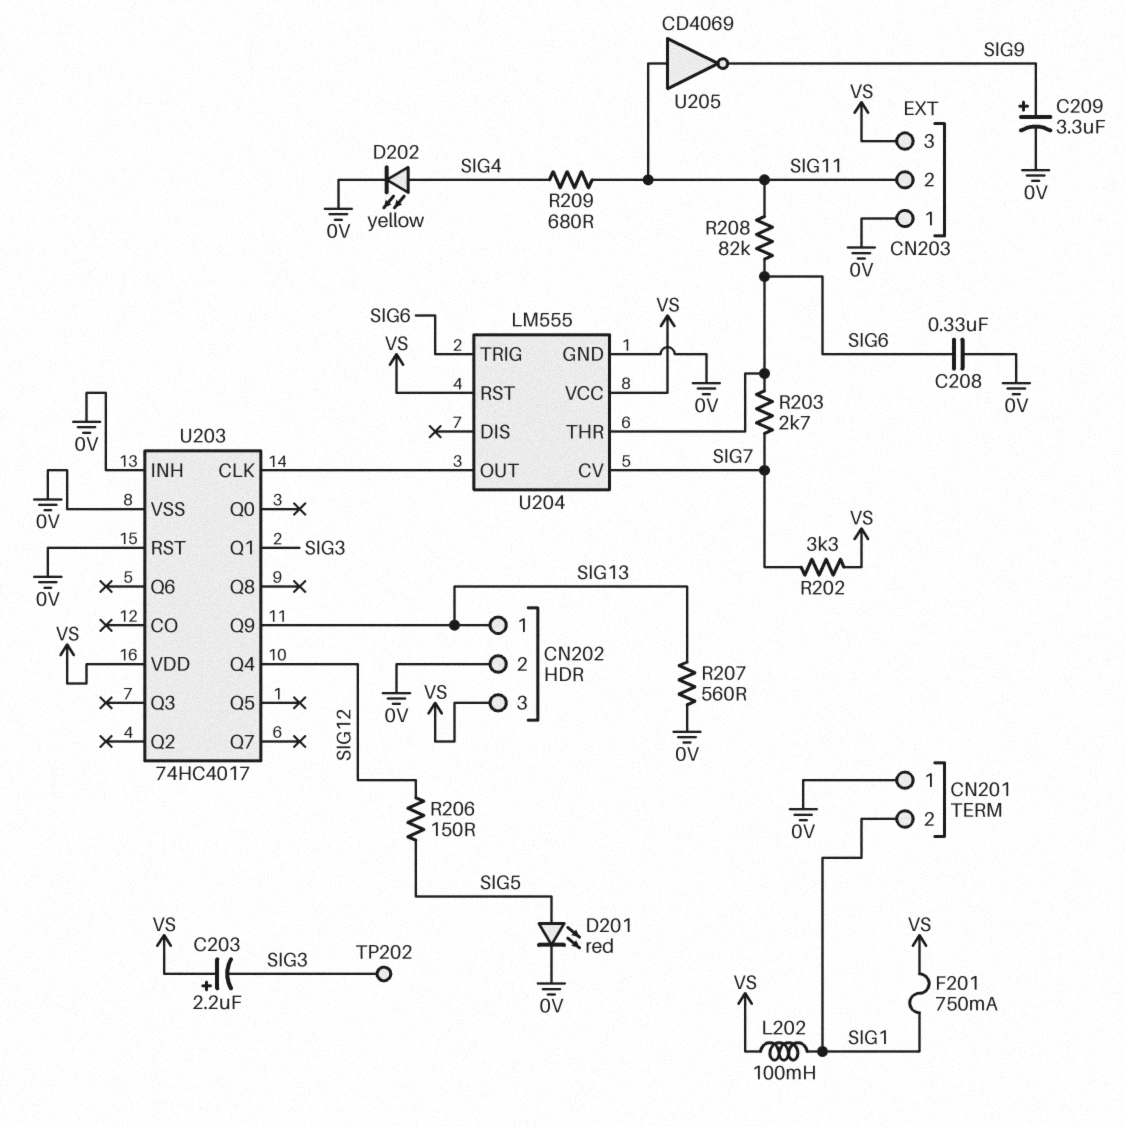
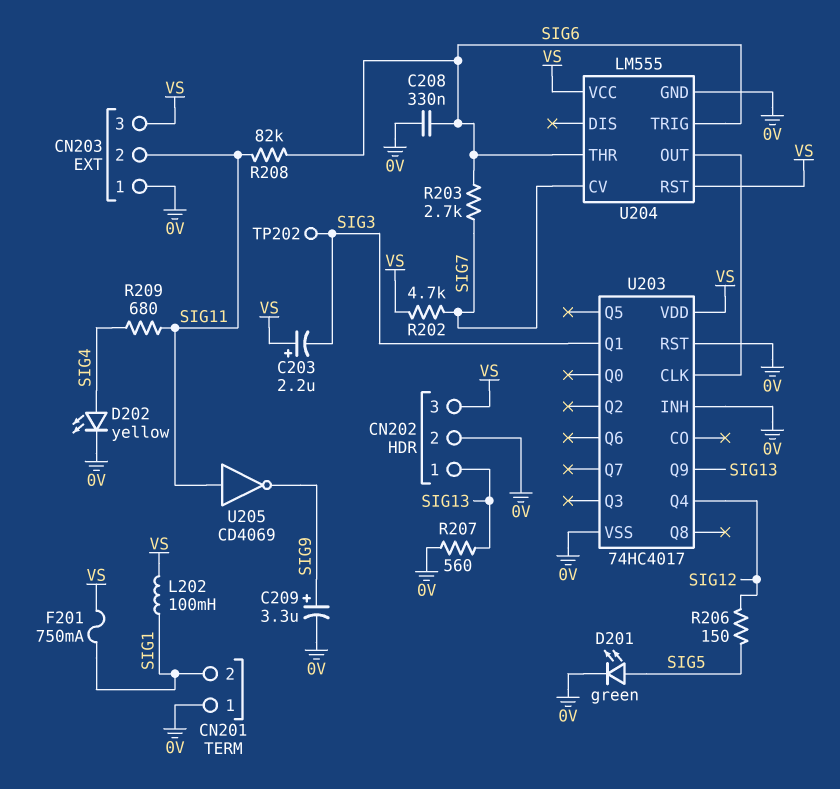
D201: LED red (A SIG5, K 0V) -> LED green (A SIG5, K 0V)
R202: 3.3k (SIG7, VS) -> 4.7k (SIG7, VS)

